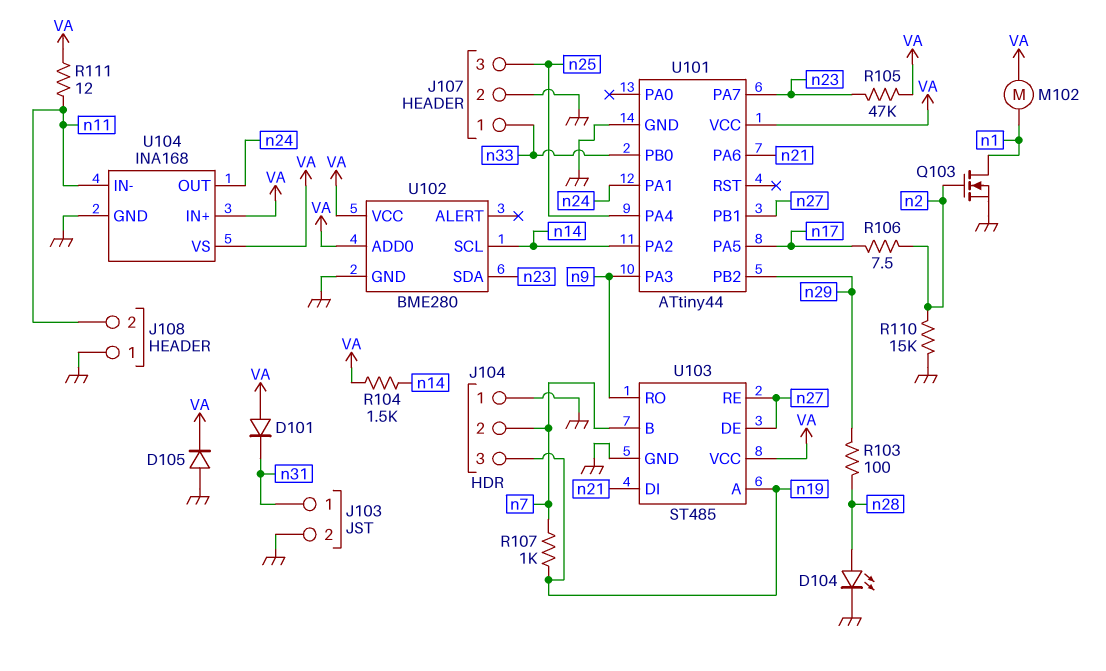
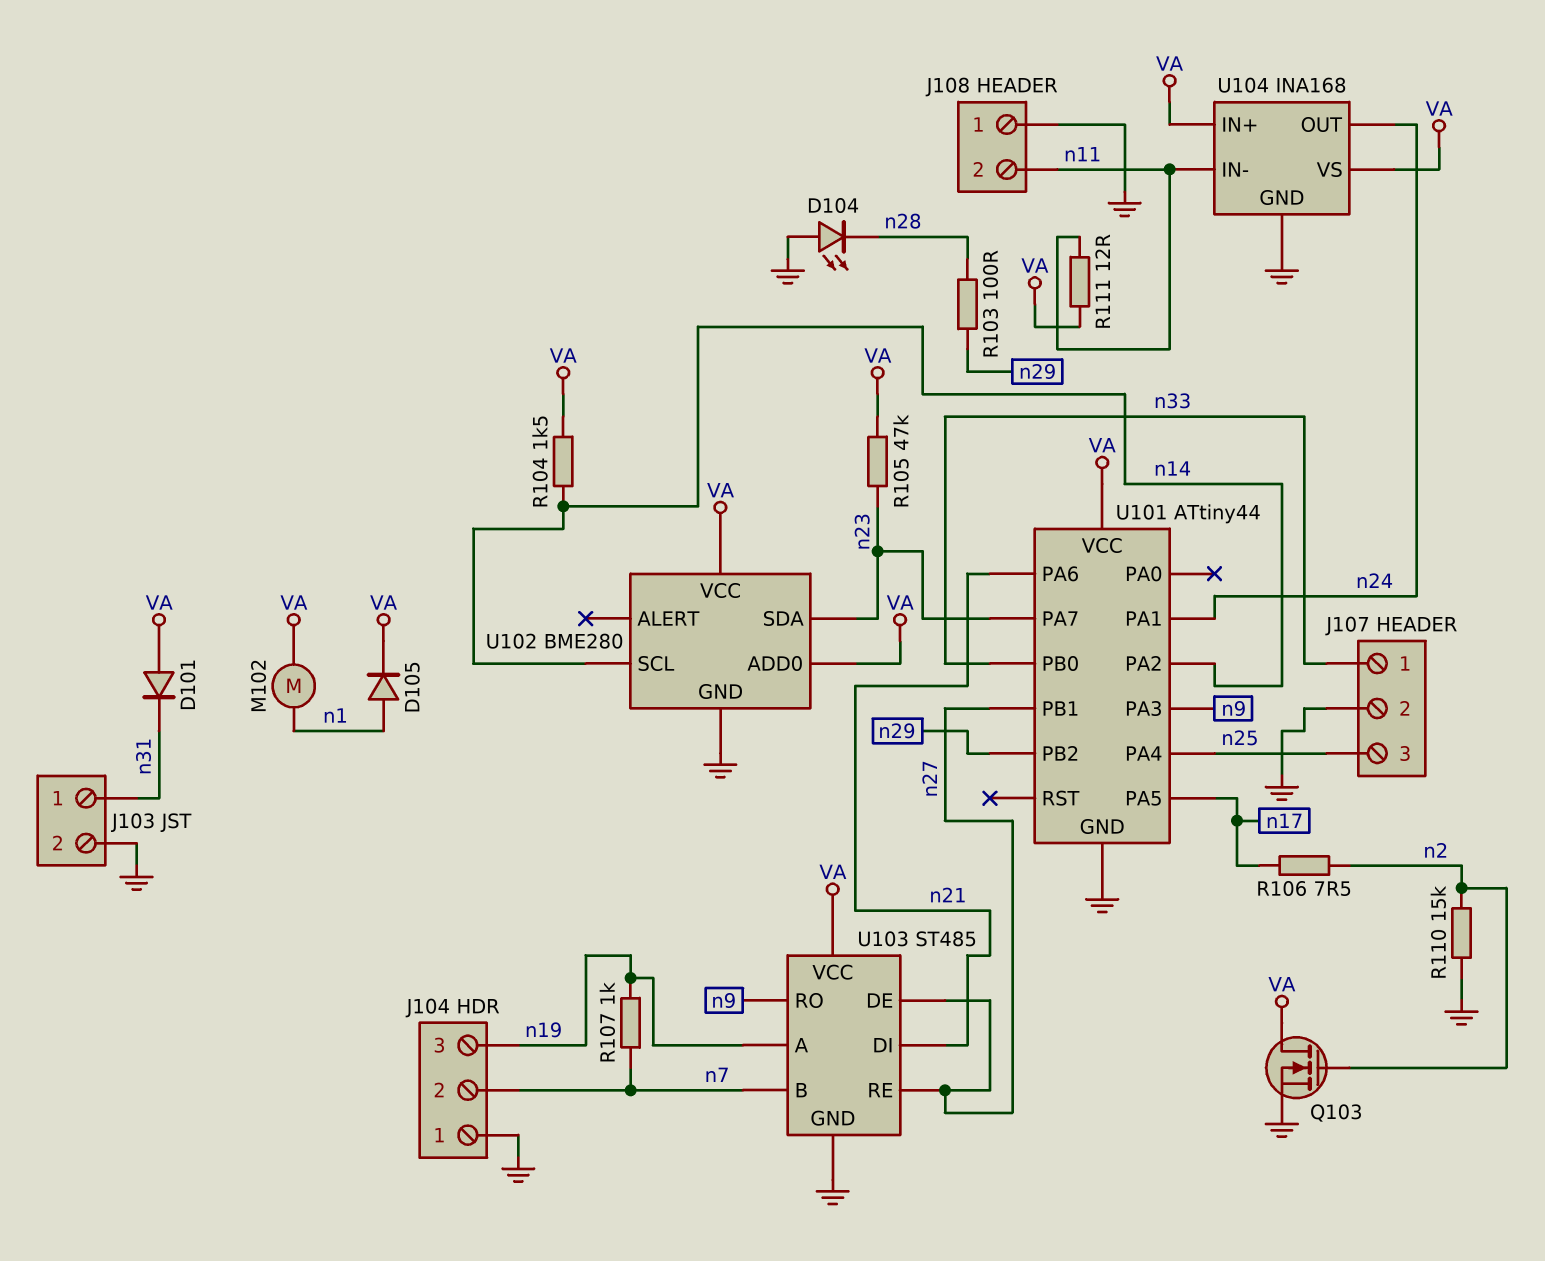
D104: LED (A n28, K GND) -> LED (A GND, K n28)
D105: diode (A GND, K VA) -> diode (A n1, K VA)
Q103: NMOS (G n2, D n1, S GND) -> NMOS (G n2, D VA, S GND)

